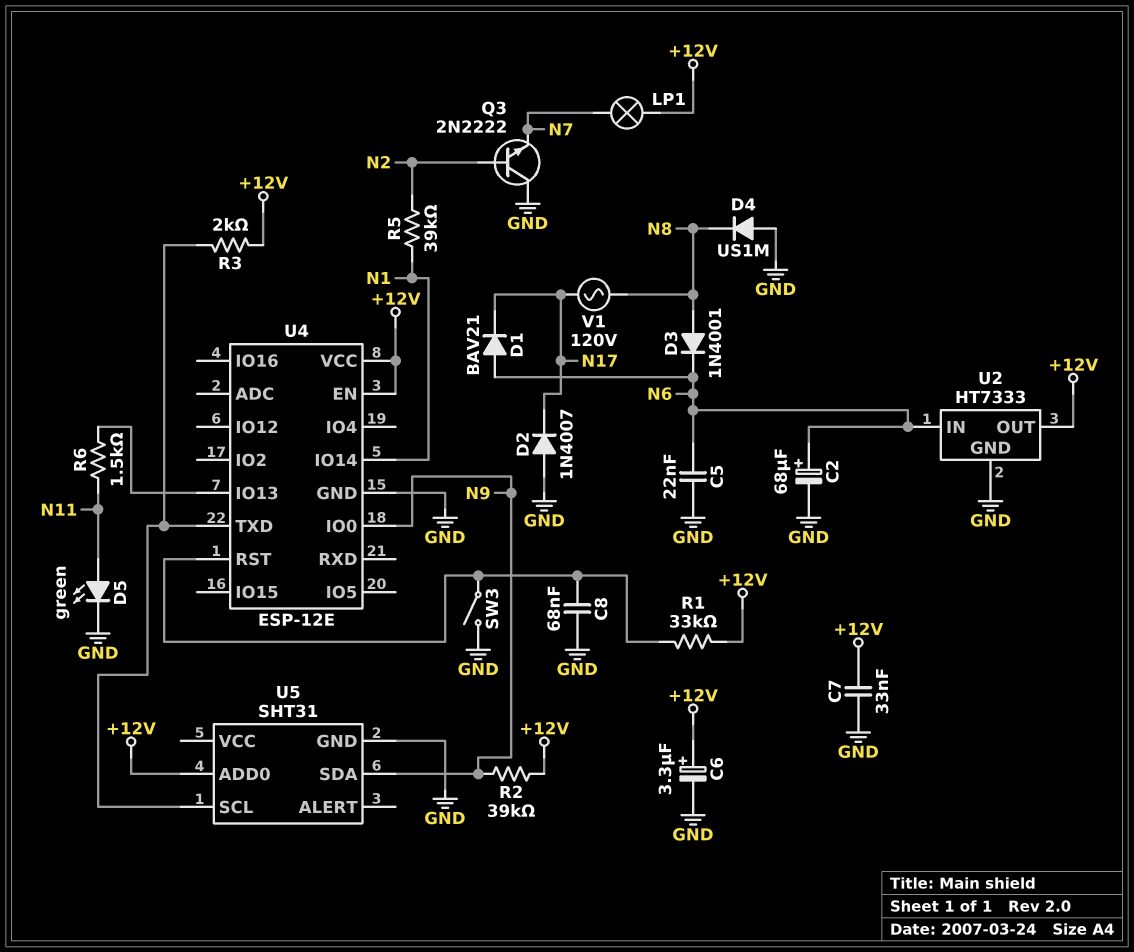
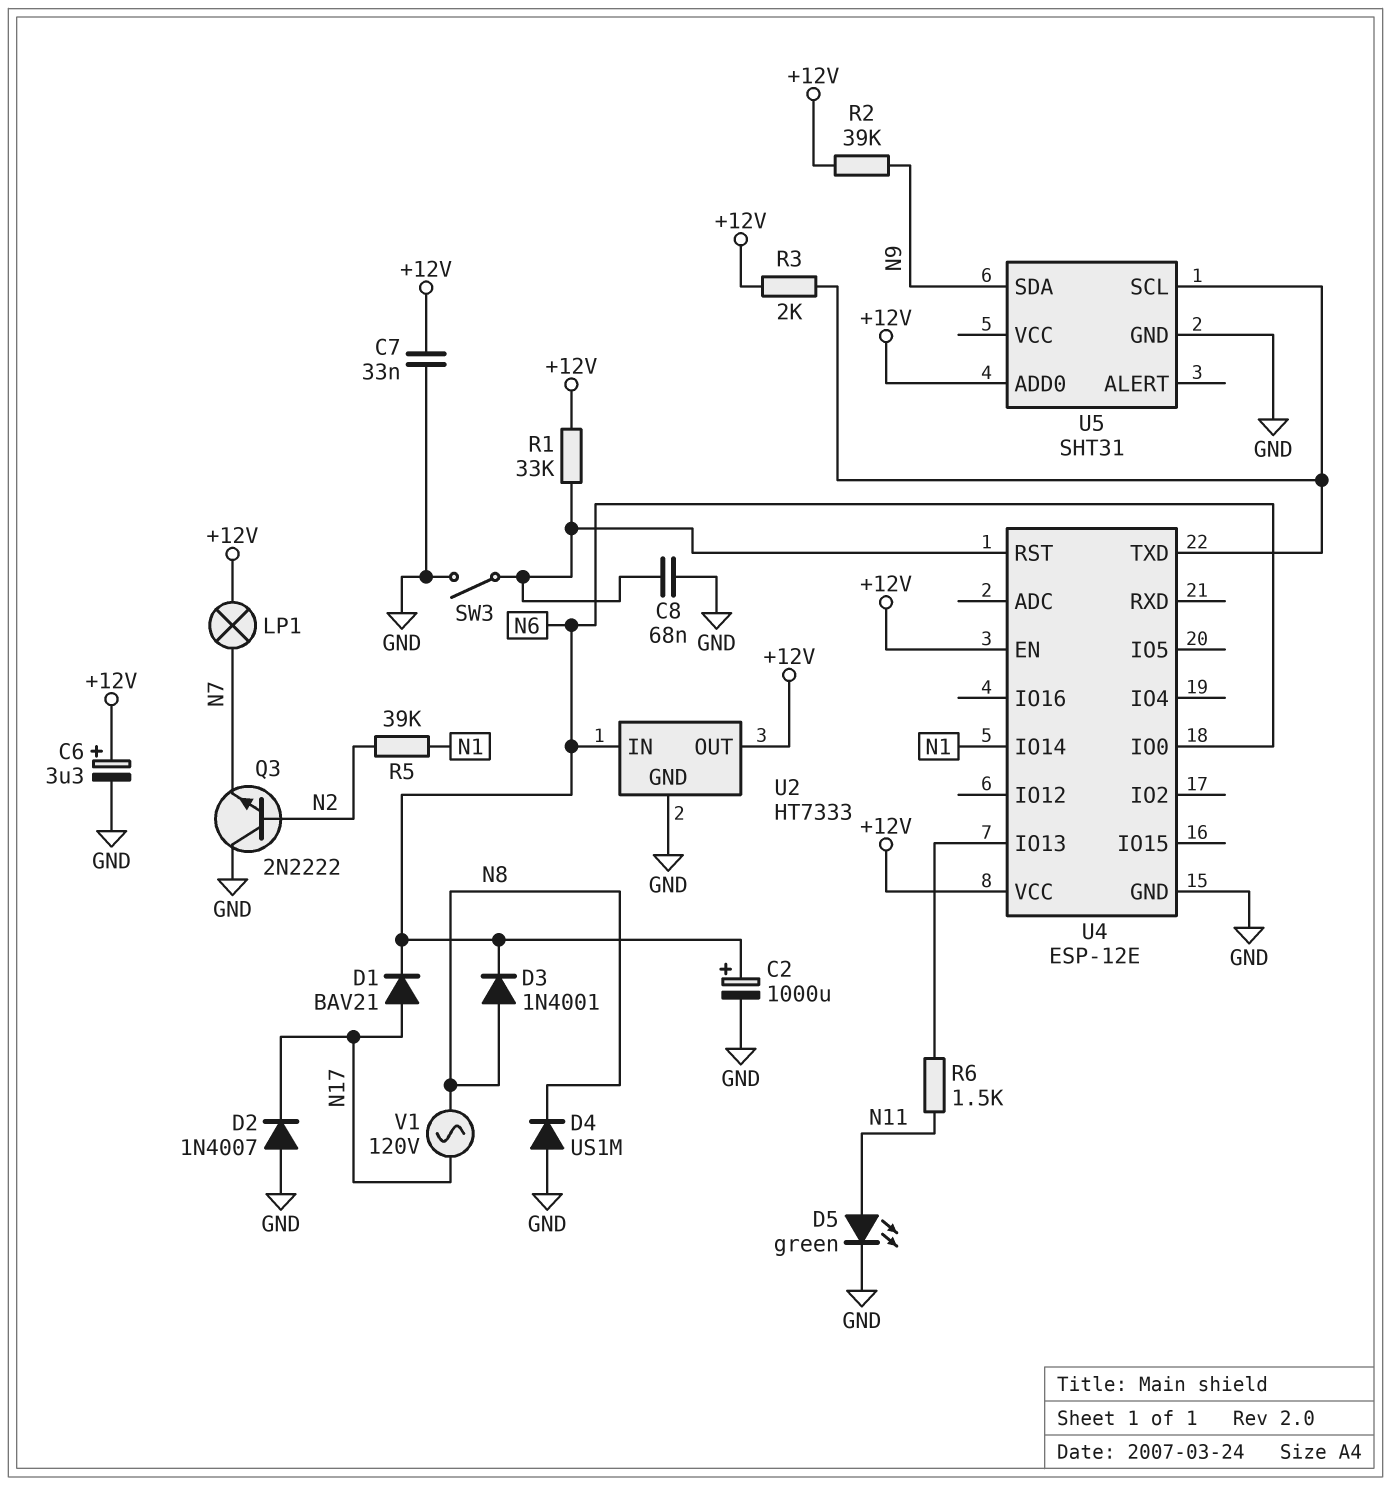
C2: 68uF (plus N6, minus GND) -> 1000uF (plus N6, minus GND)
C5: 22nF (GND, N6) -> none
D1: diode BAV21 (A N6, K N17) -> diode BAV21 (A N17, K N6)
U4 pin IO0: N9 -> N6

